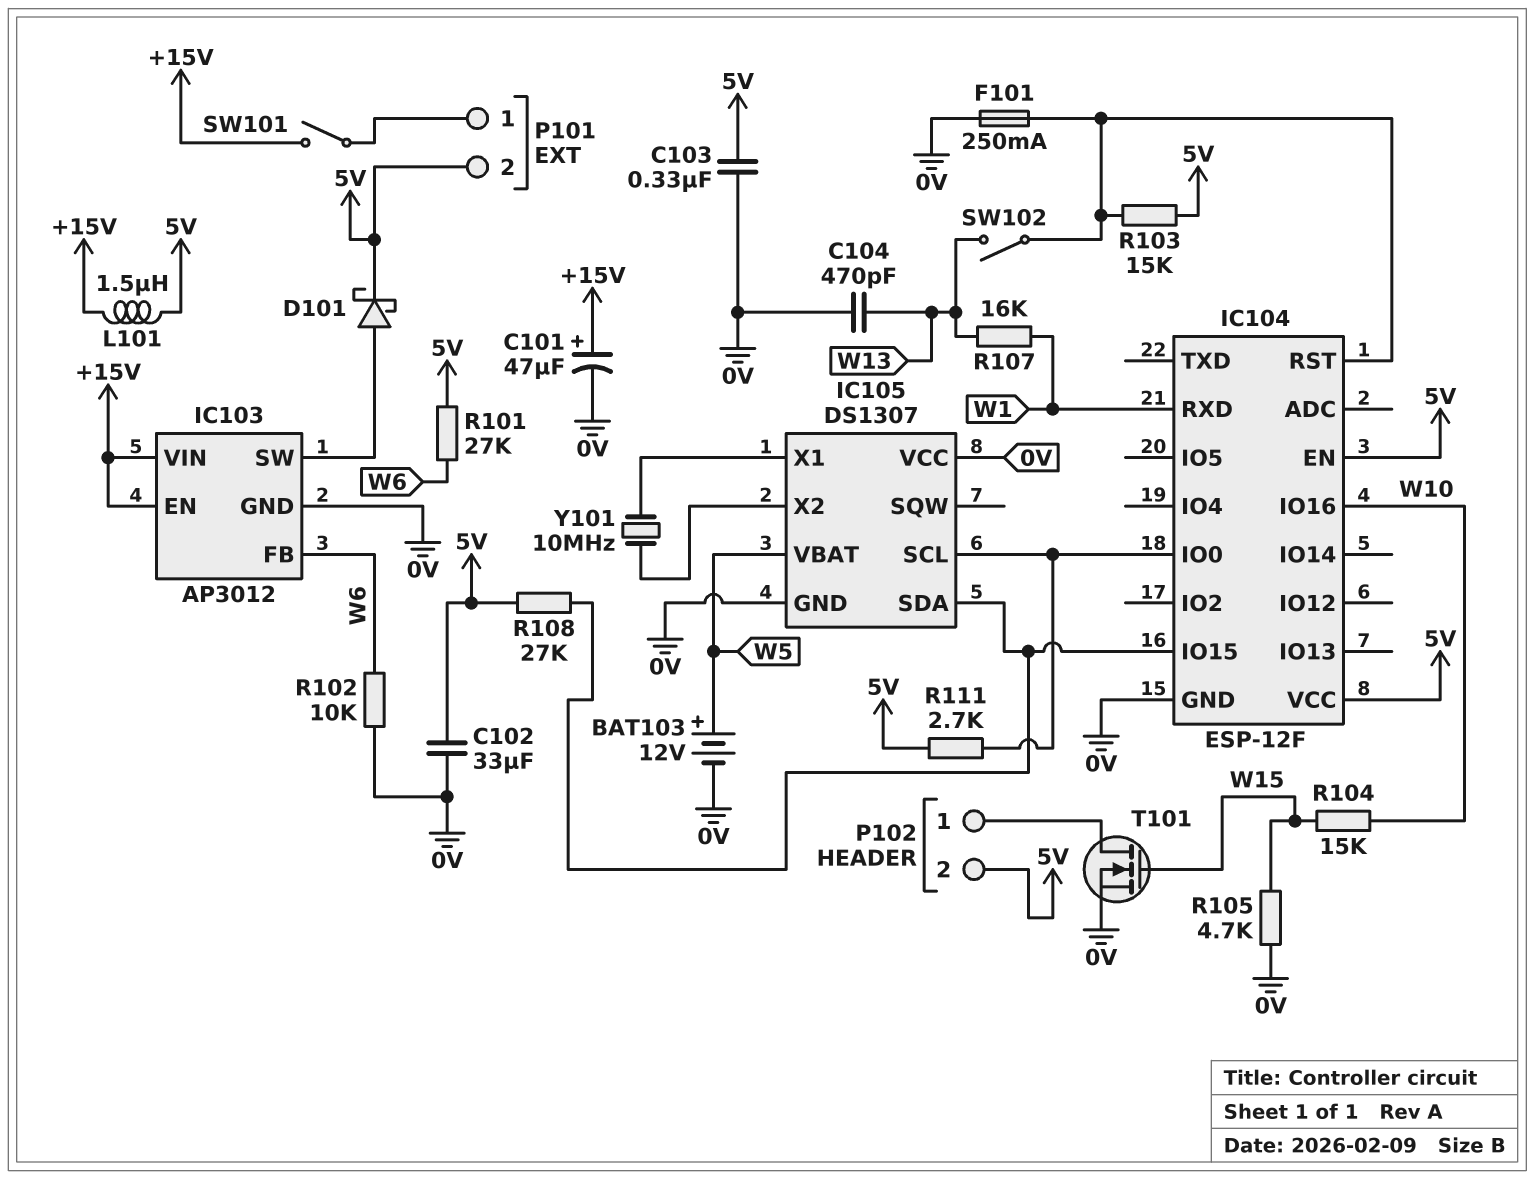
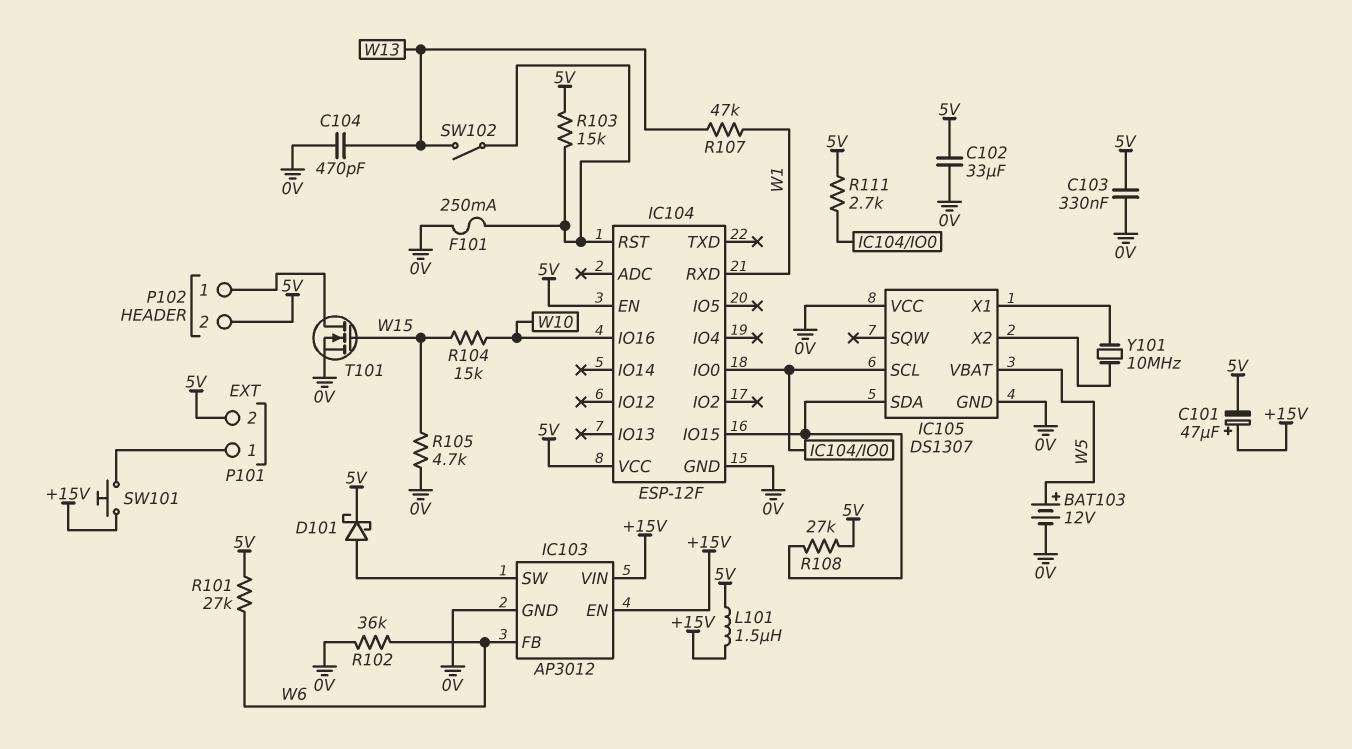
C101: 47uF (plus +15V, minus 0V) -> 47uF (plus +15V, minus 5V)
R102: 10k (0V, W6) -> 36k (0V, W6)
R107: 16k (W1, W13) -> 47k (W1, W13)
SW101: switch (+15V, P101/1) -> button (+15V, P101/1)

